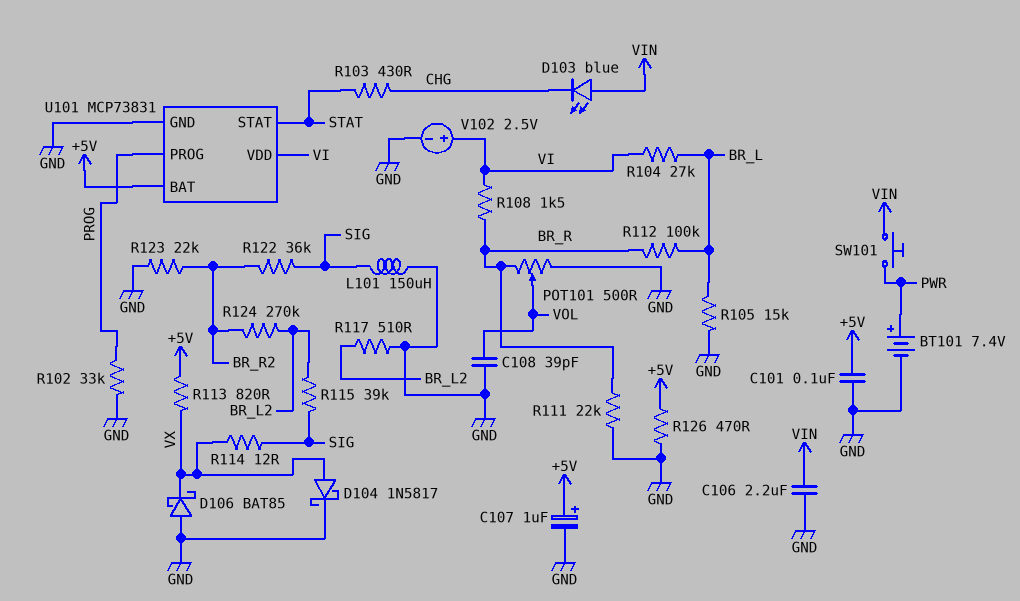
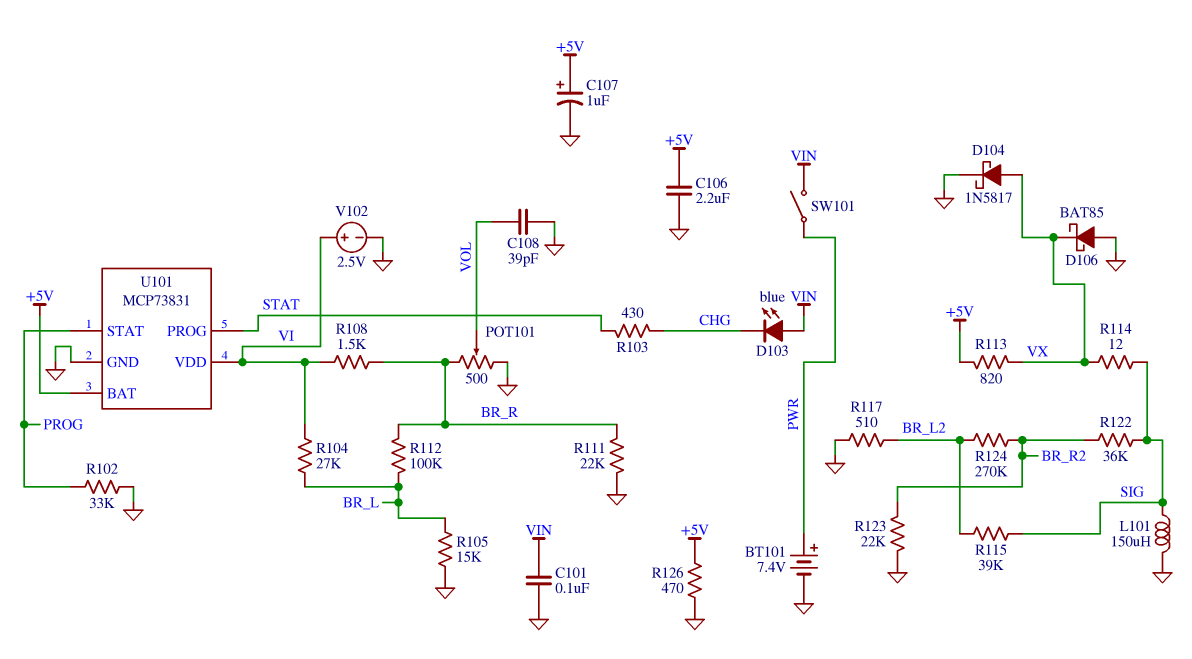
C101: 100nF (+5V, GND) -> 100nF (GND, VIN)
C106: 2.2uF (GND, VIN) -> 2.2uF (+5V, GND)
SW101: button (PWR, VIN) -> switch (PWR, VIN)
U101 pin PROG: PROG -> STAT
U101 pin STAT: STAT -> PROG

